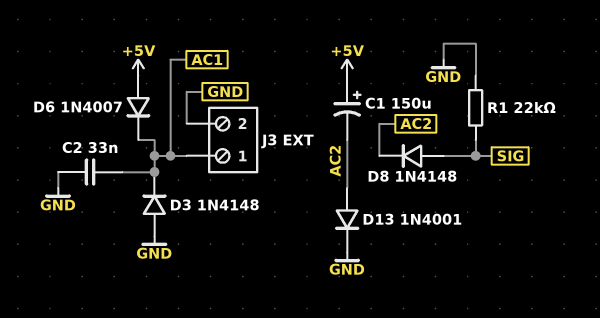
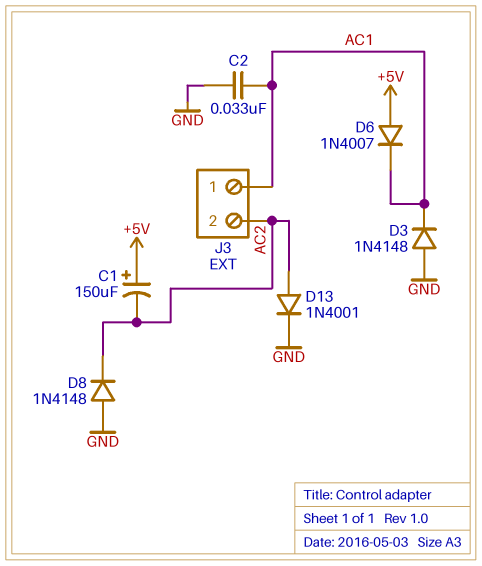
D8: diode 1N4148 (A SIG, K AC2) -> diode 1N4148 (A GND, K AC2)
J3 pin 2: GND -> AC2
R1: 22k (GND, SIG) -> none

